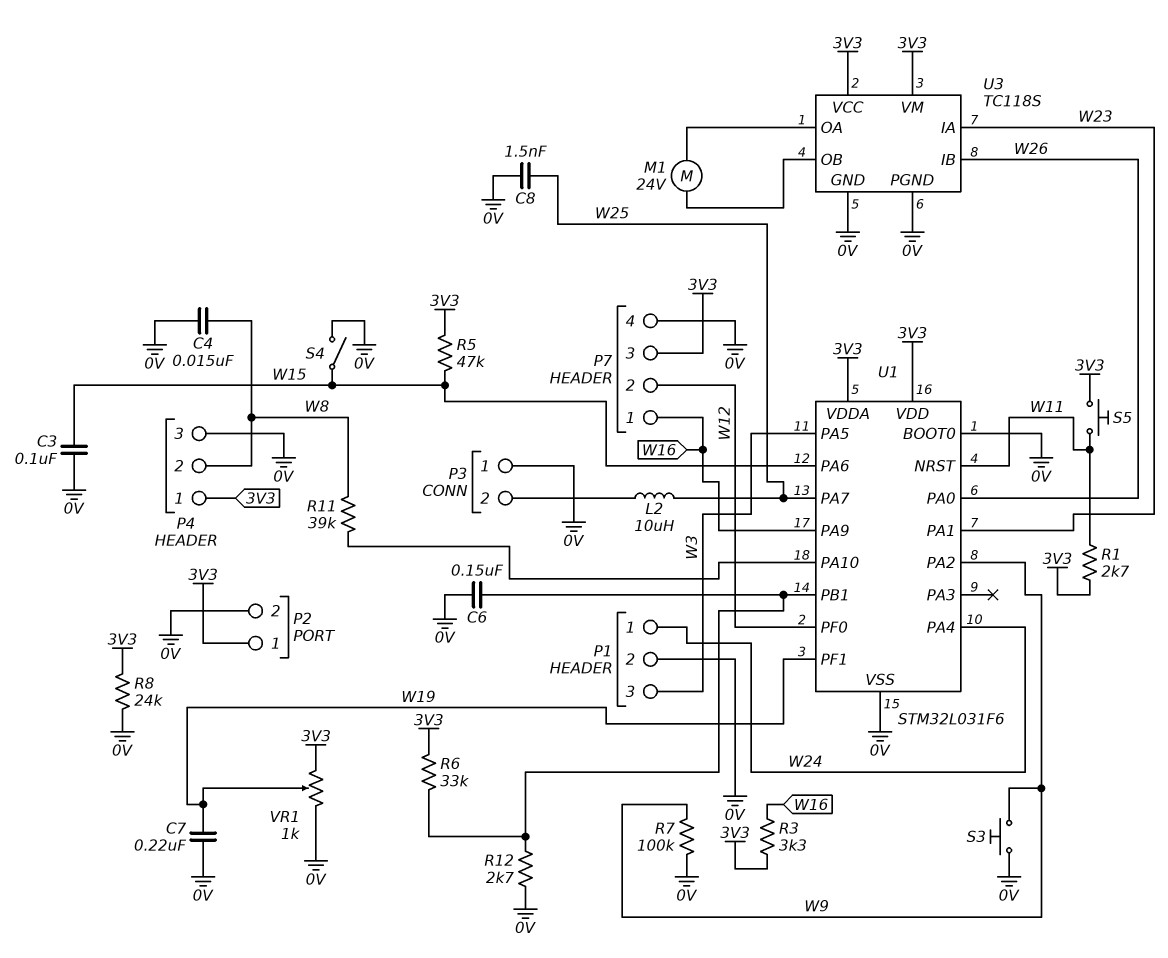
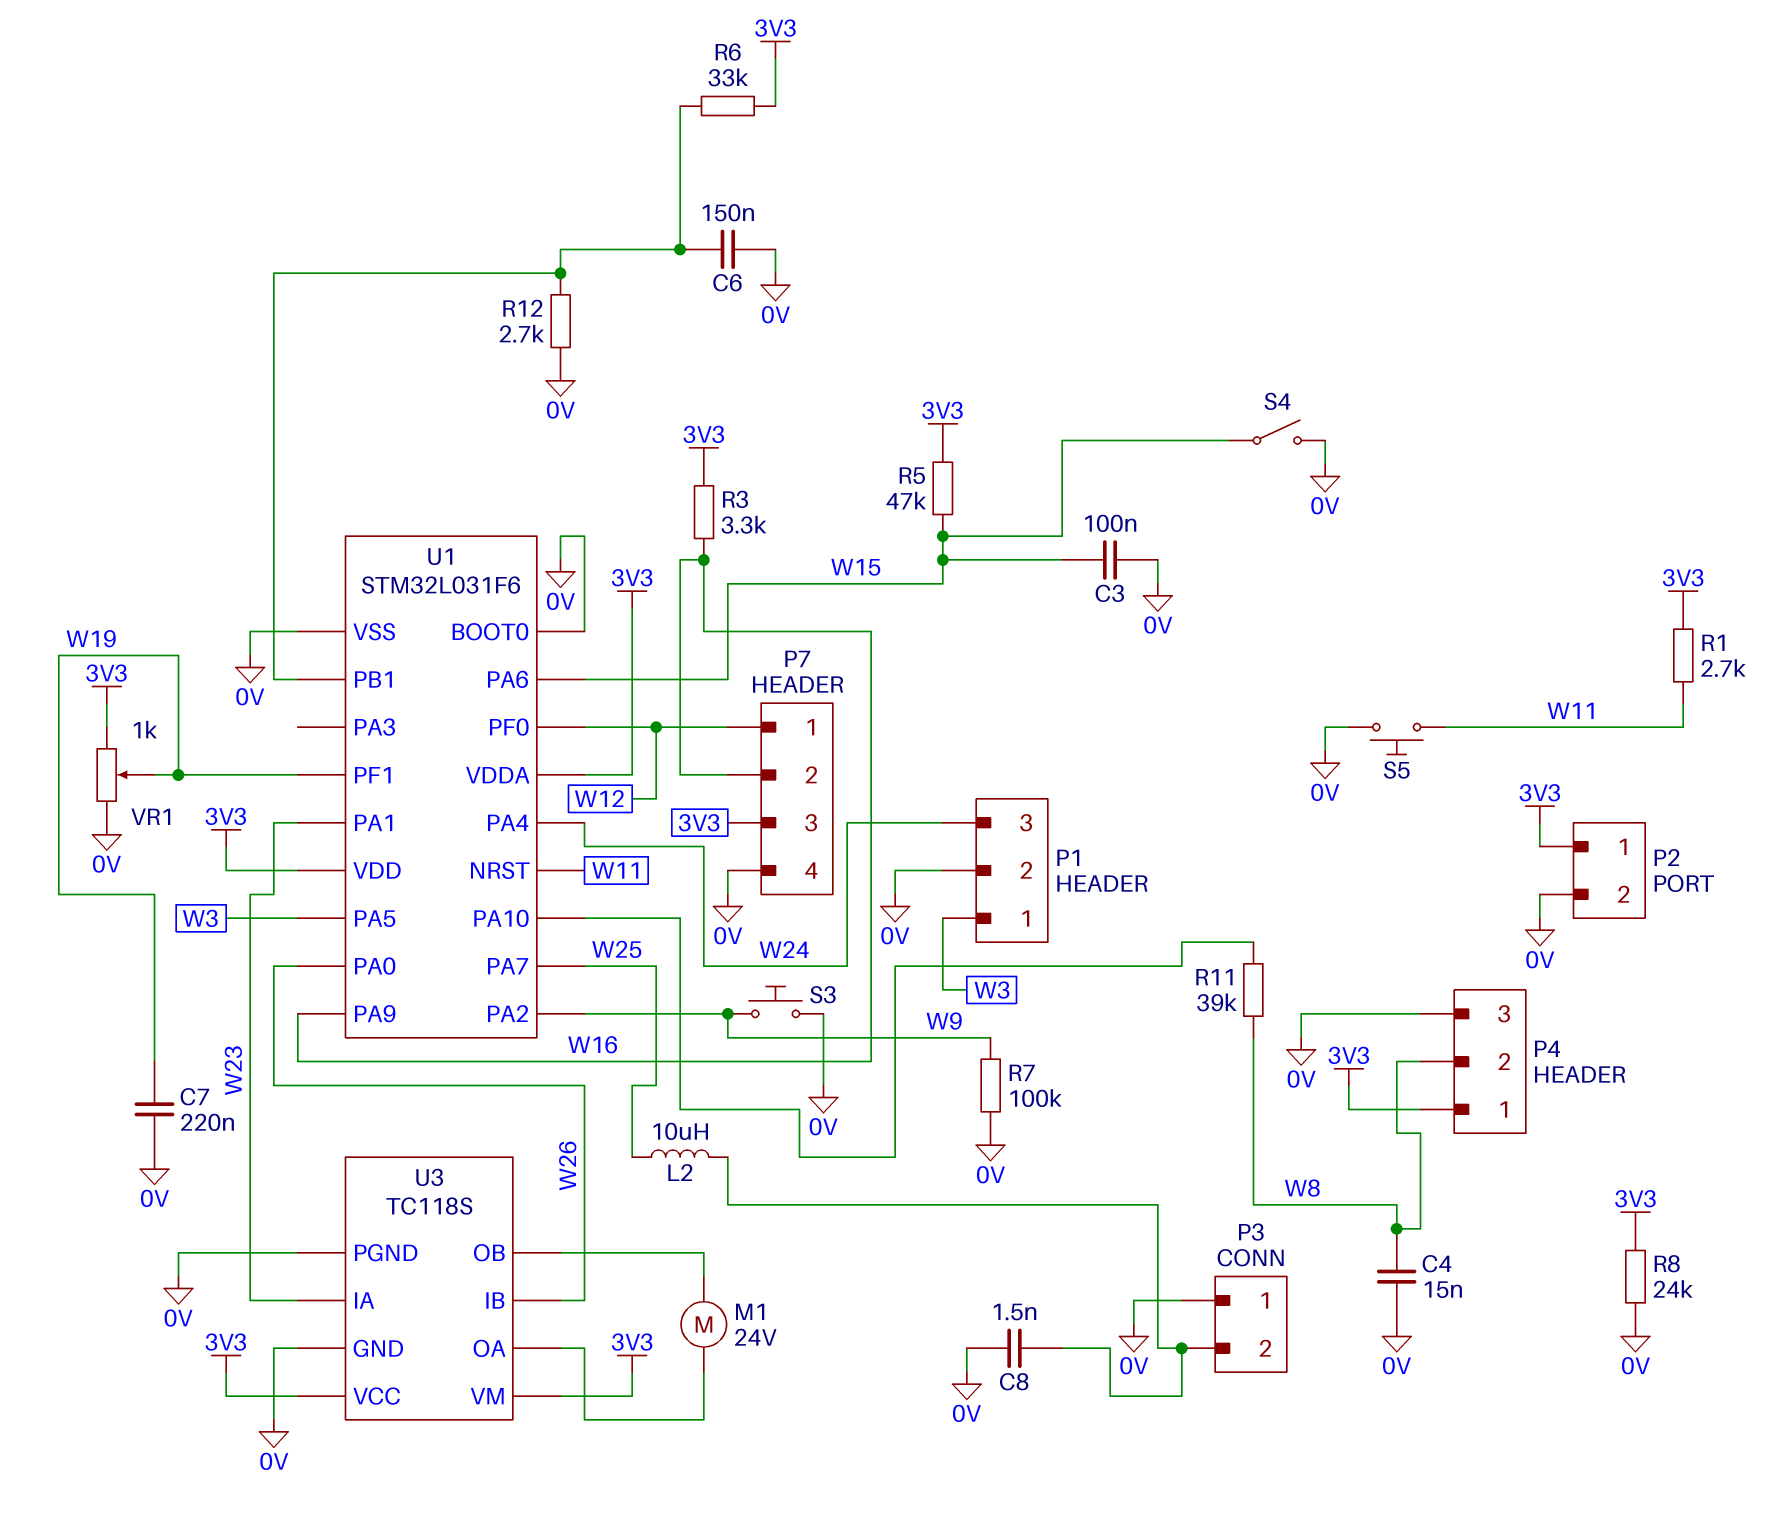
C8: 1.5nF (0V, W25) -> 1.5nF (0V, P3/2)
P1 pin 1: W24 -> W3
P1 pin 3: W3 -> W24
P7 pin 1: W16 -> W12
P7 pin 2: W12 -> W16
S5: button (3V3, W11) -> button (0V, W11)

